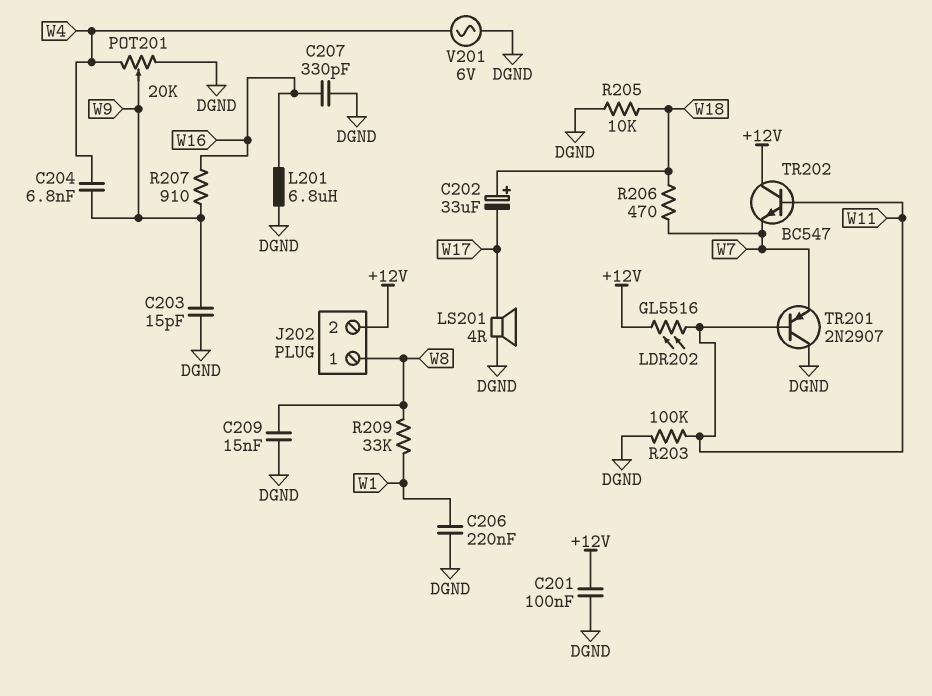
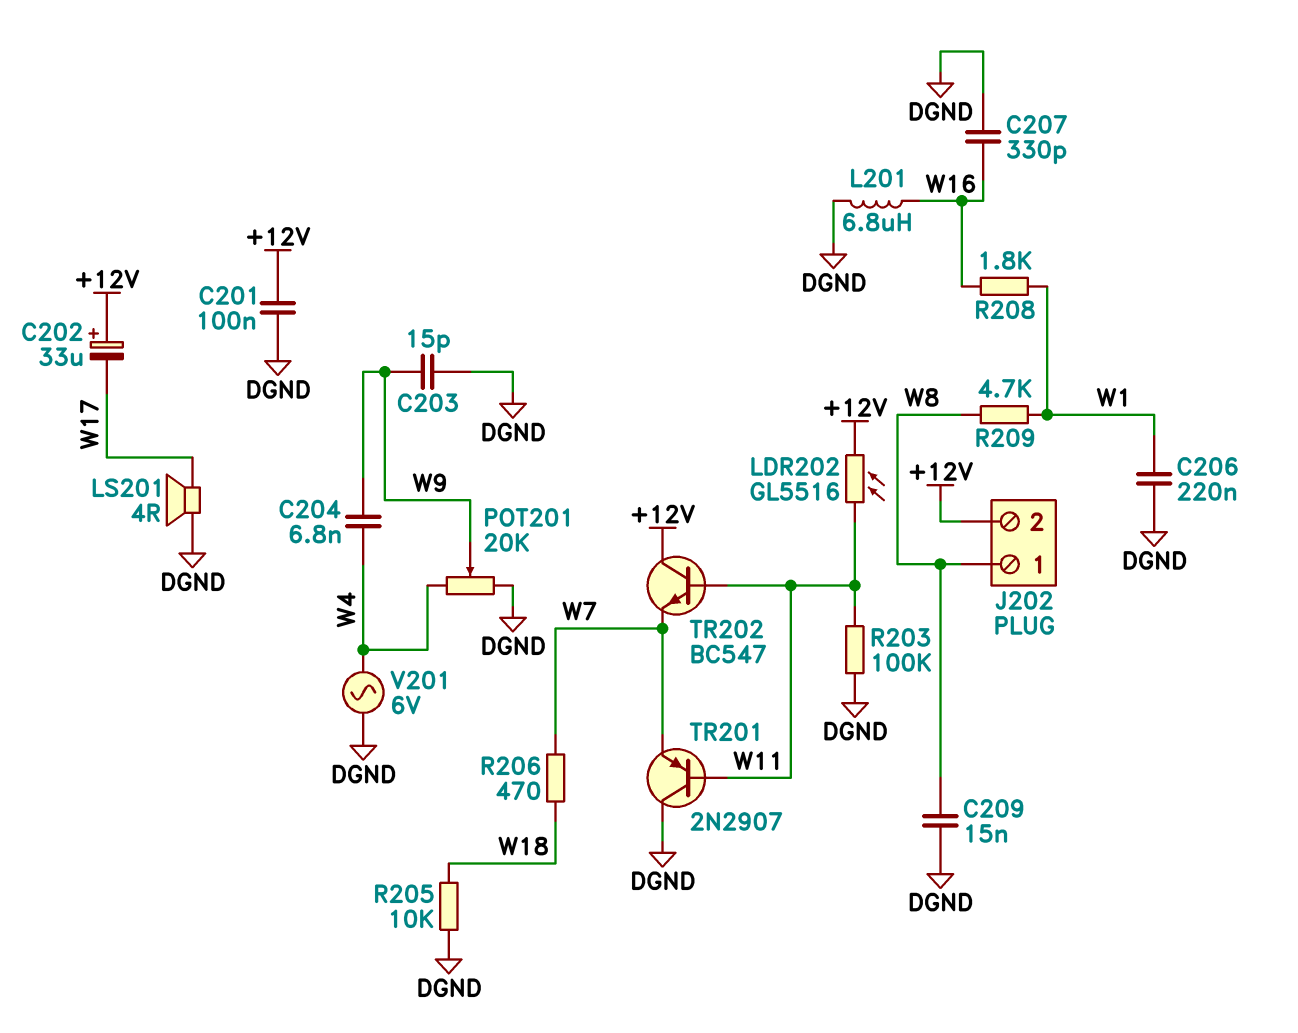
C202: 33uF (plus W18, minus W17) -> 33uF (plus +12V, minus W17)
R207: 910 (W9, W16) -> none
R208: none -> 1.8k (W1, W16)
R209: 33k (W1, W8) -> 4.7k (W1, W8)

